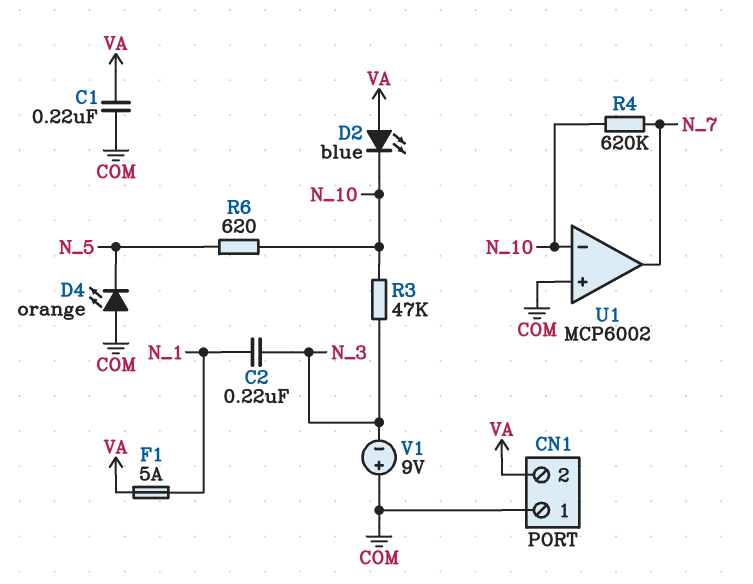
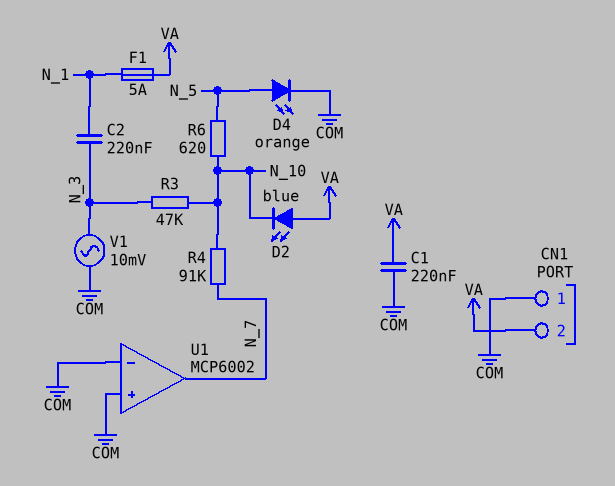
D4: LED orange (A COM, K N_5) -> LED orange (A N_5, K COM)
R4: 620k (N_7, N_10) -> 91k (N_7, N_10)
U1 pin in-: N_10 -> COM
V1: 9V (plus COM, minus N_3) -> AC 10mV (COM, N_3)

